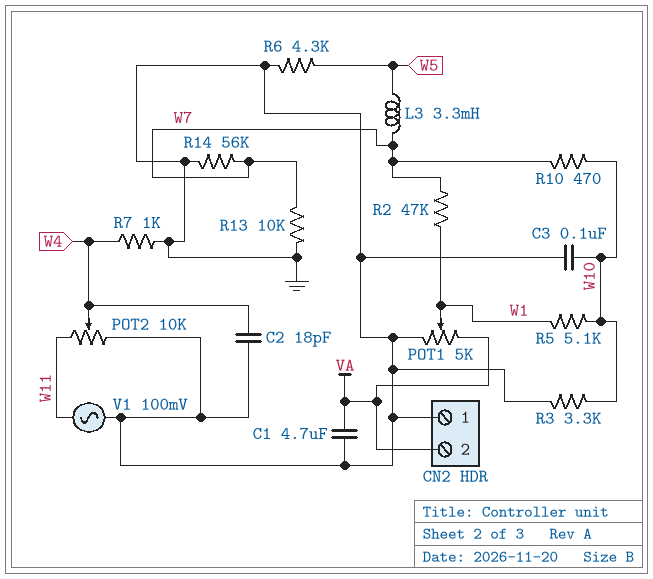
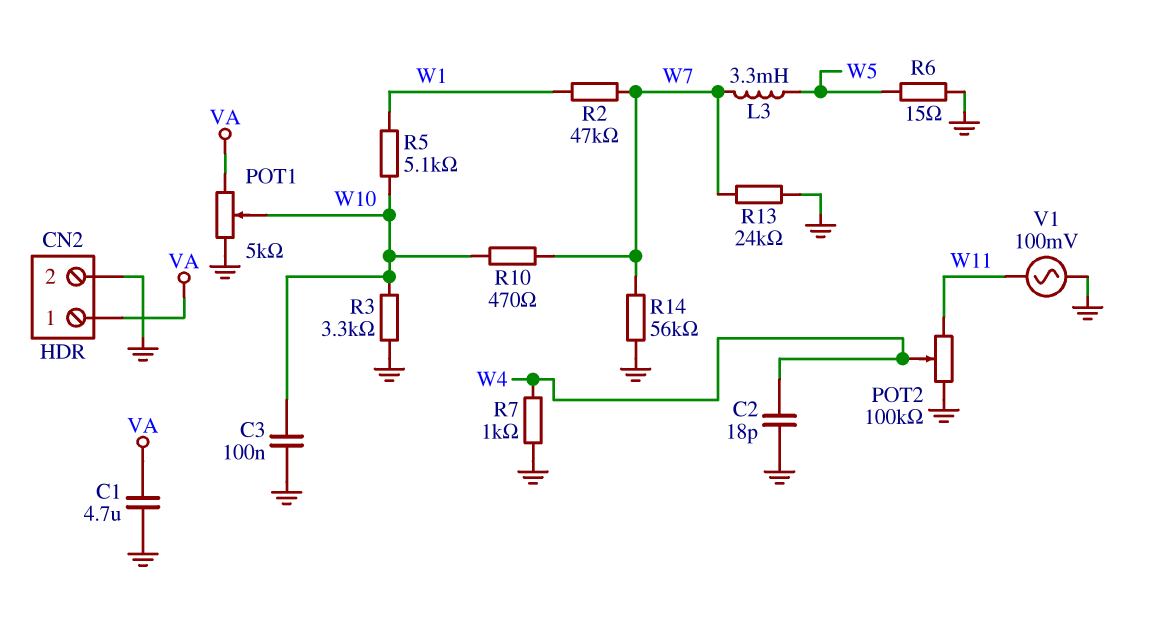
CN2 pin 1: GND -> VA
CN2 pin 2: VA -> GND
POT1: 5k (GND, VA, wiper W1) -> 5k (GND, VA, wiper W10)
POT2: 10k (GND, W11, wiper W4) -> 100k (GND, W11, wiper W4)
R6: 4.3k (GND, W5) -> 15 (GND, W5)
R13: 10k (GND, W7) -> 24k (GND, W7)

